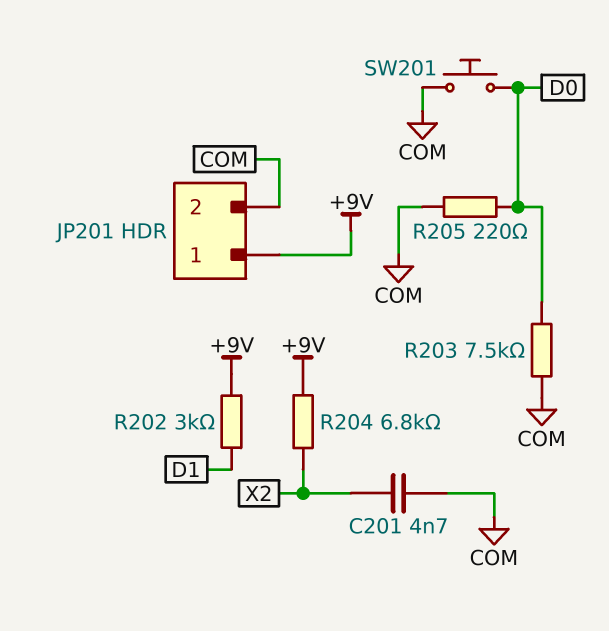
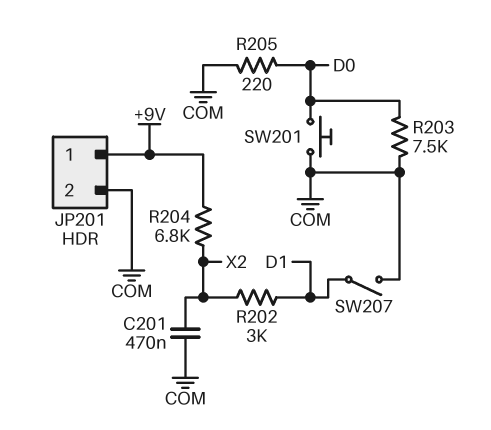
C201: 4.7nF (COM, X2) -> 470nF (COM, X2)
R202: 3k (+9V, D1) -> 3k (D1, X2)
SW207: none -> switch (COM, D1)

